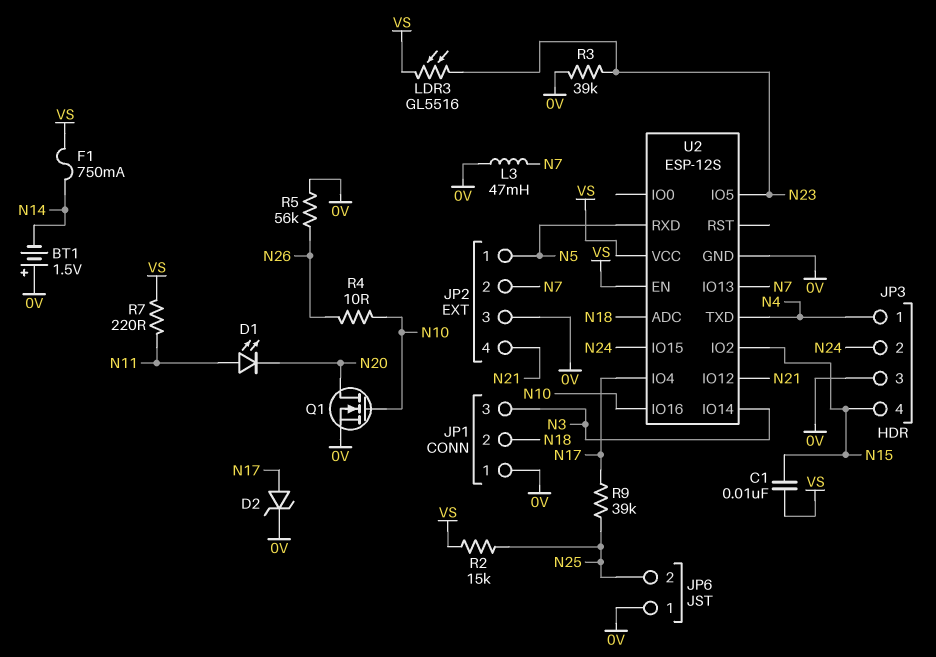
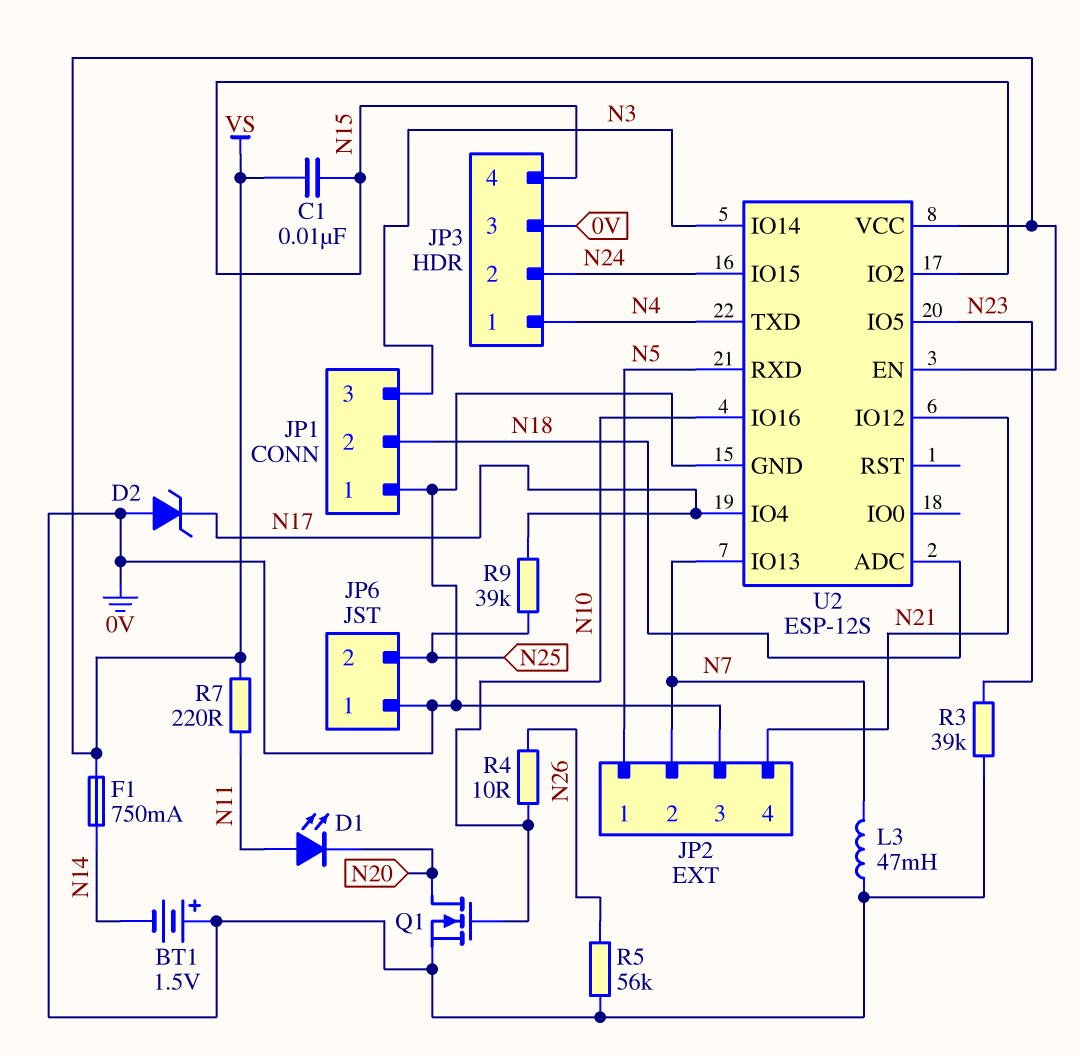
D2: zener (A N17, K 0V) -> zener (A 0V, K N17)
LDR3: GL5516 (N23, VS) -> none
R2: 15k (N25, VS) -> none

